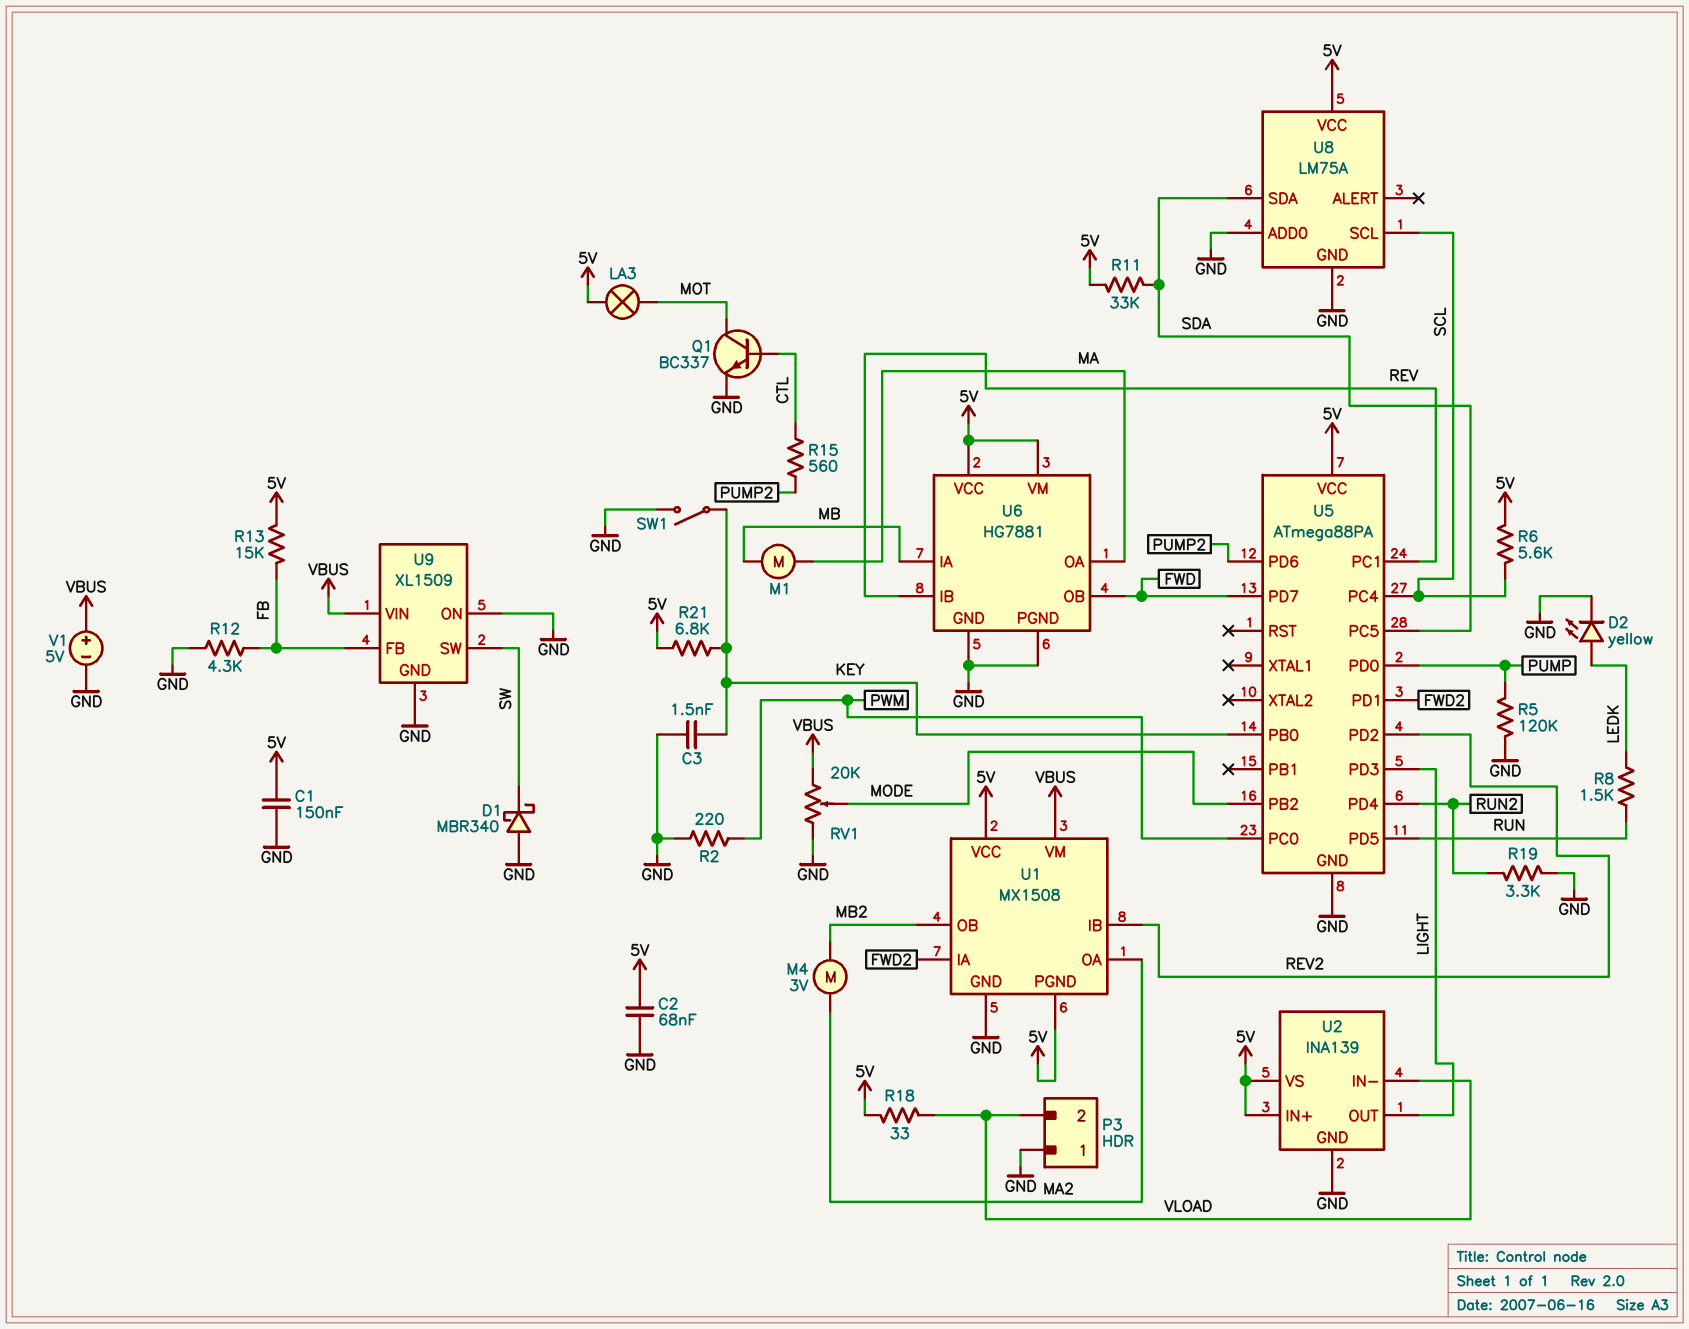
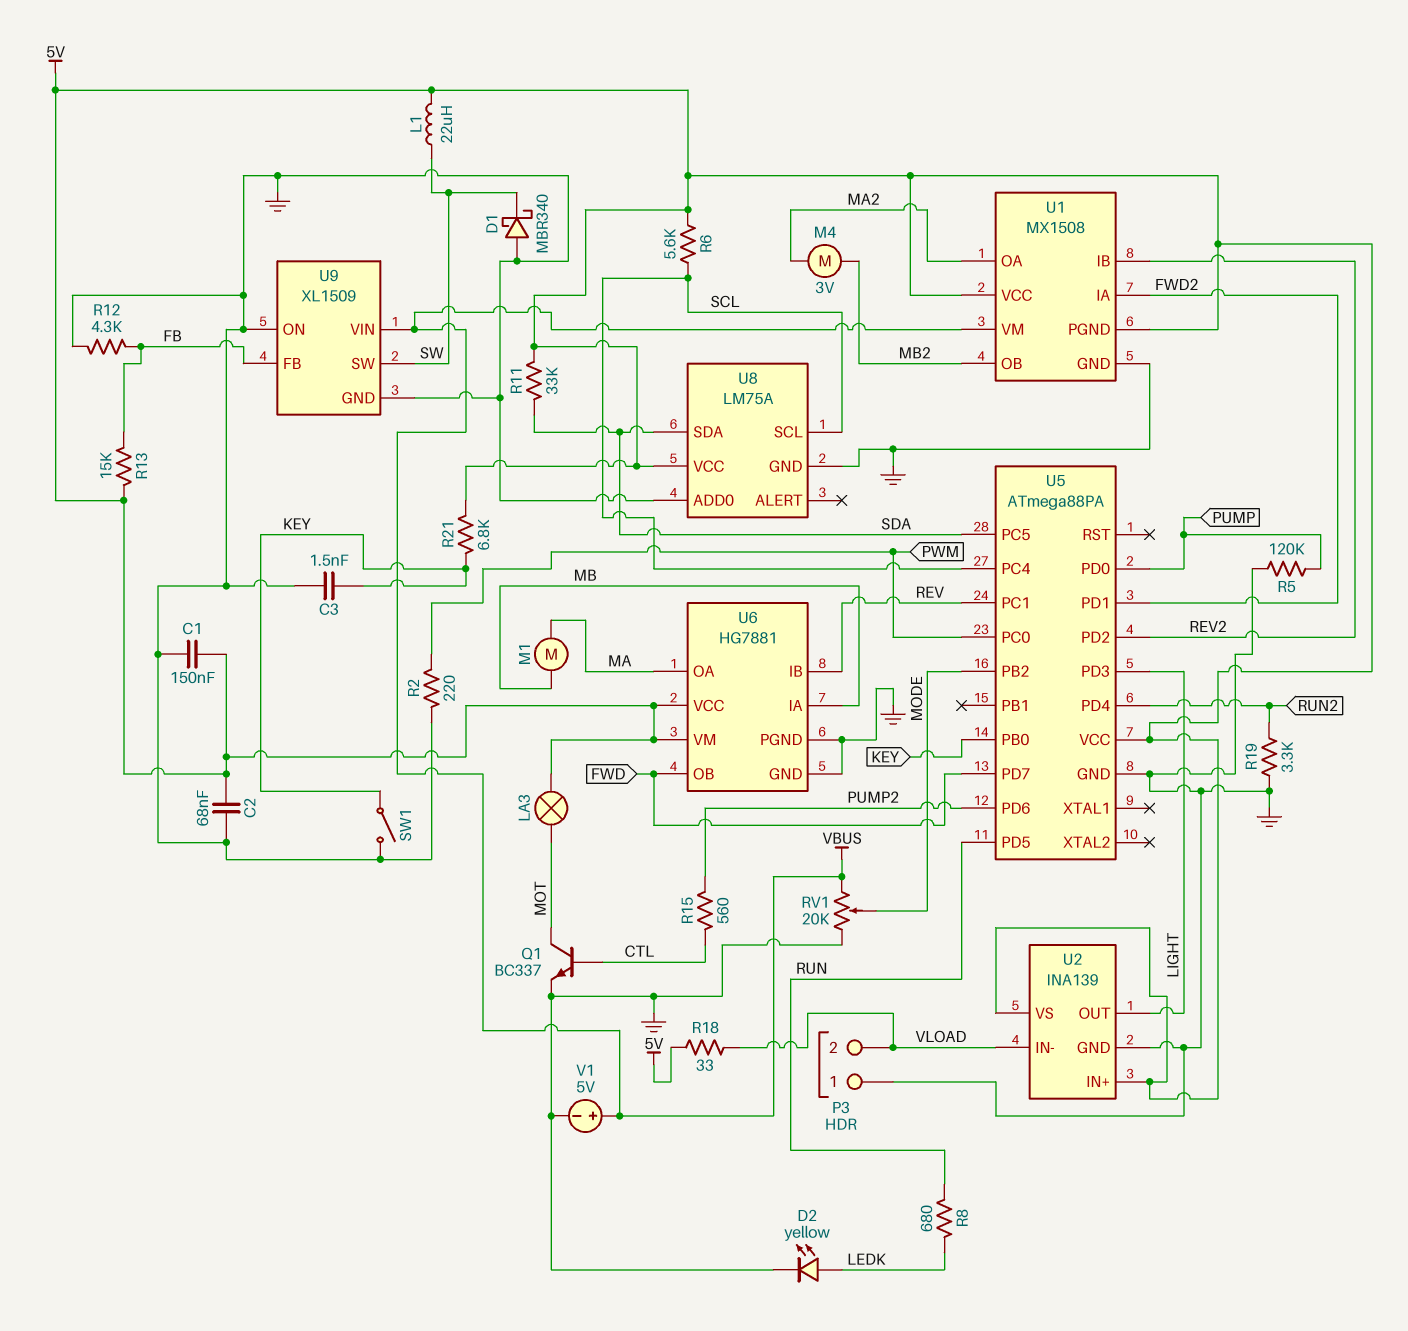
L1: none -> 22uH (5V, SW)
R8: 1.5k (LEDK, RUN) -> 680 (LEDK, RUN)

